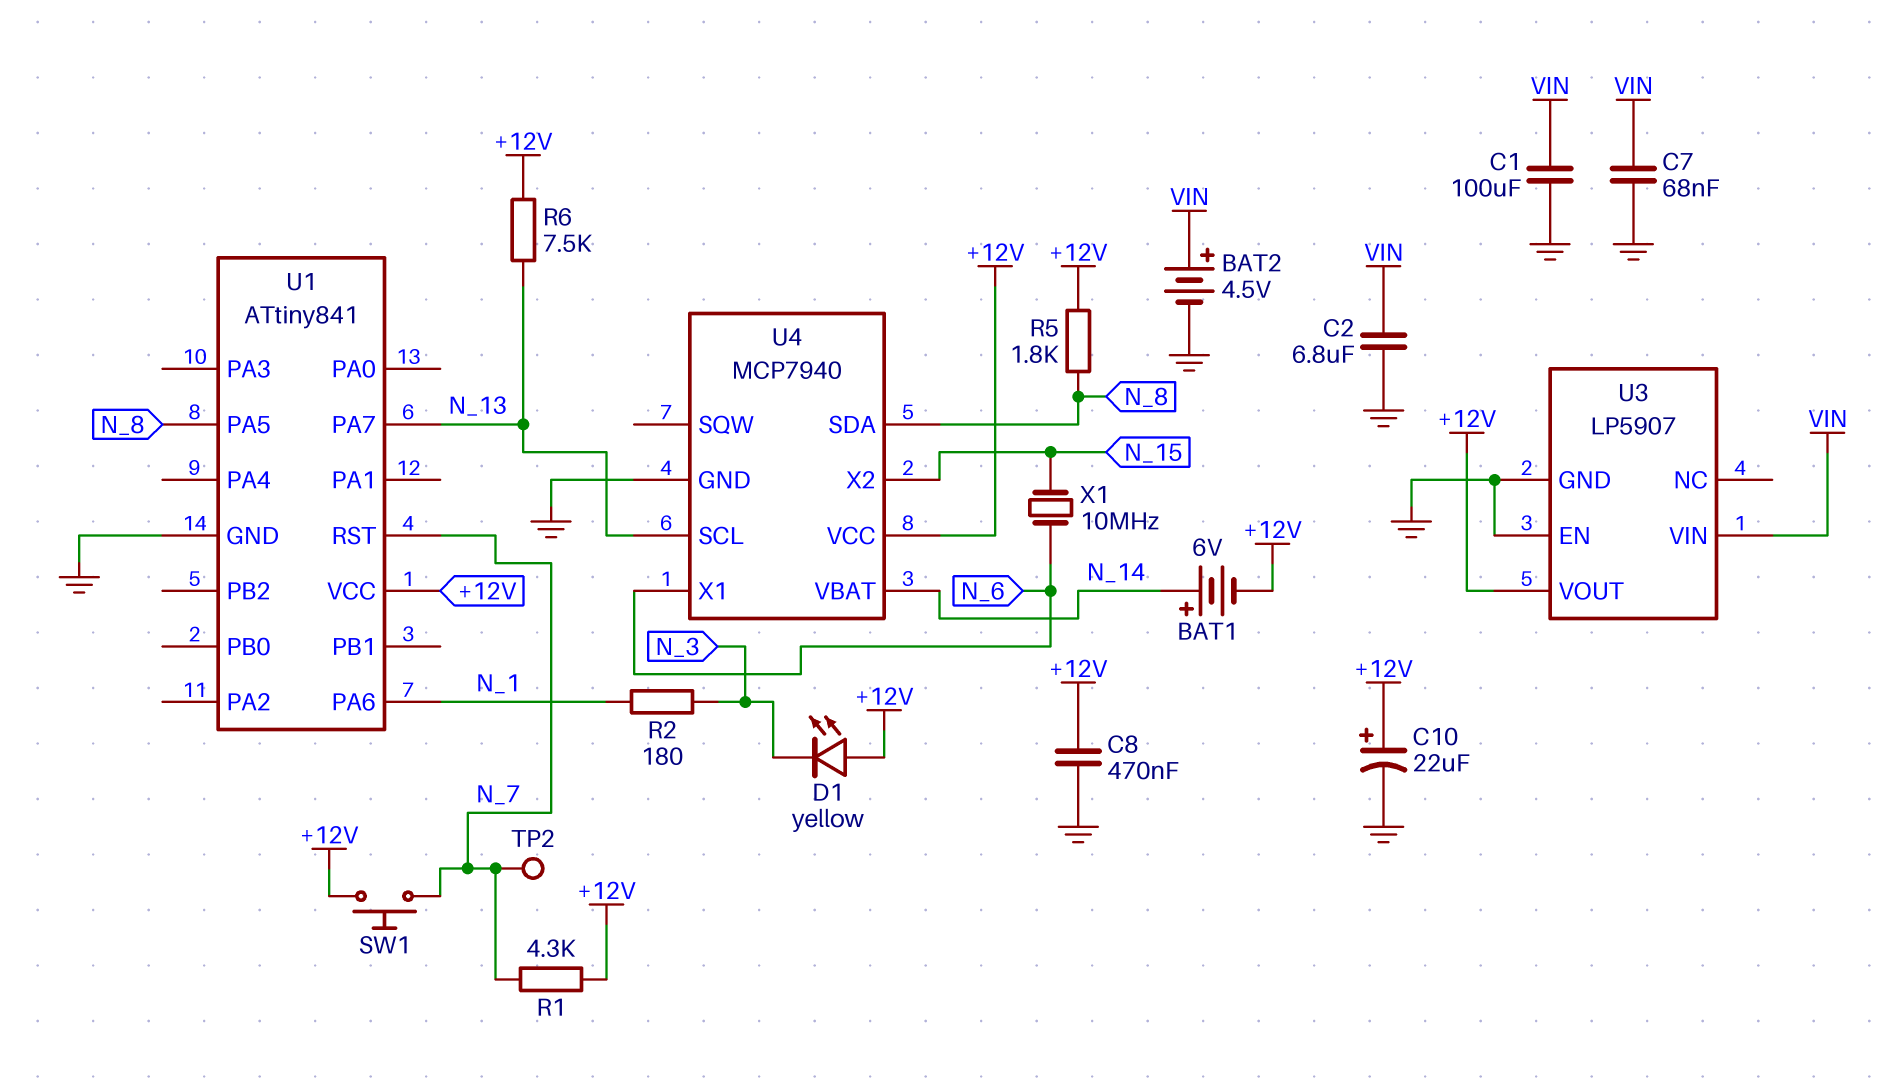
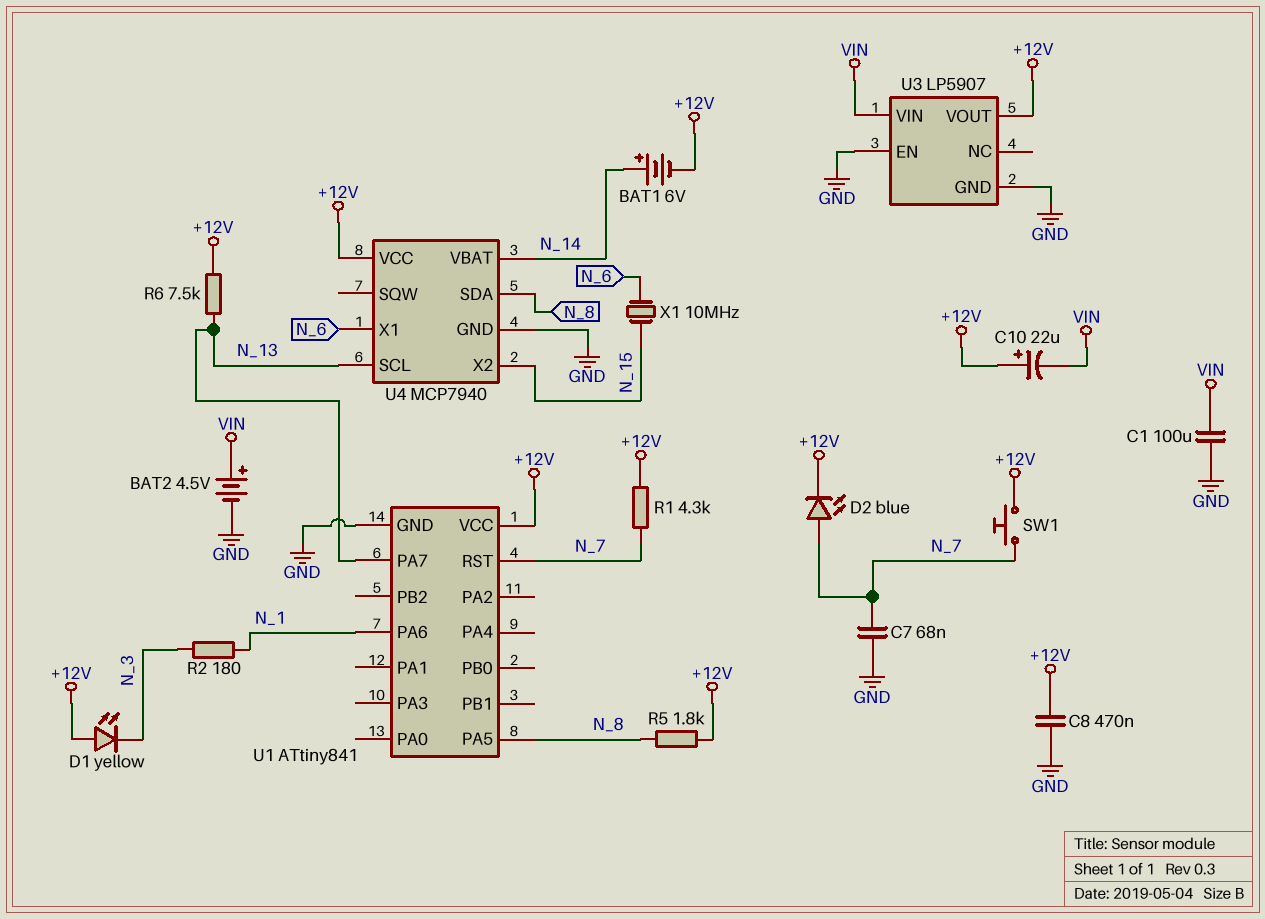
C2: 6.8uF (GND, VIN) -> none
C7: 68nF (GND, VIN) -> 68nF (GND, N_7)
C10: 22uF (plus +12V, minus GND) -> 22uF (plus +12V, minus VIN)
D2: none -> LED blue (A N_7, K +12V)
TP2: test point (N_7) -> none

